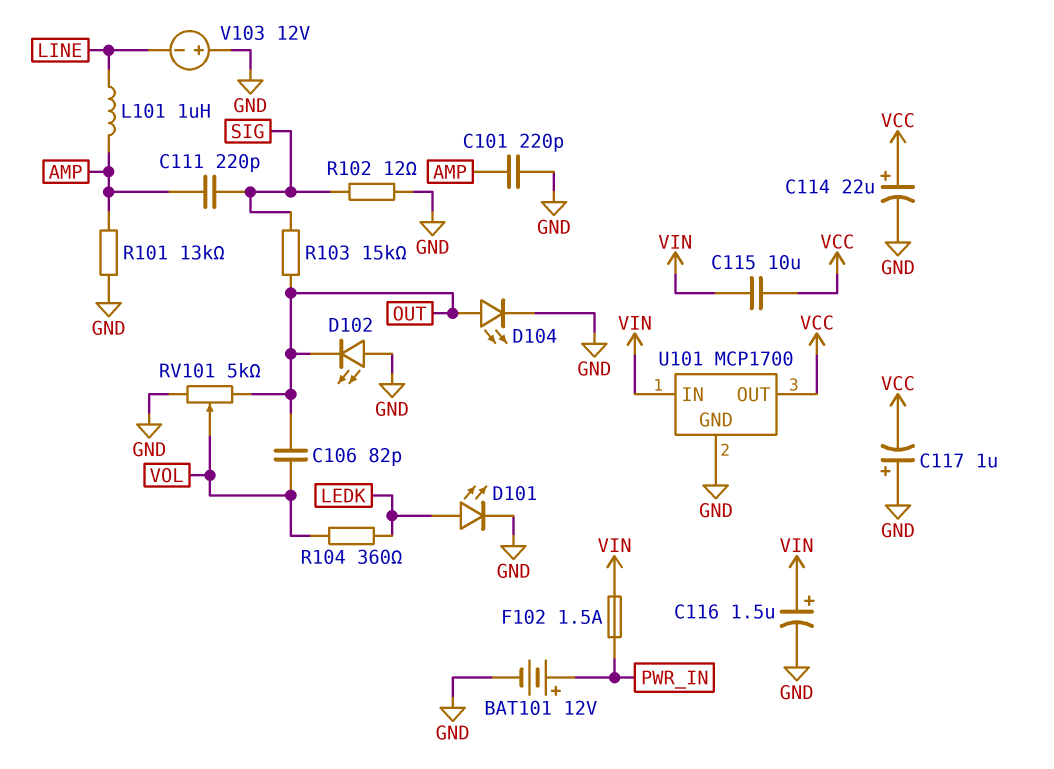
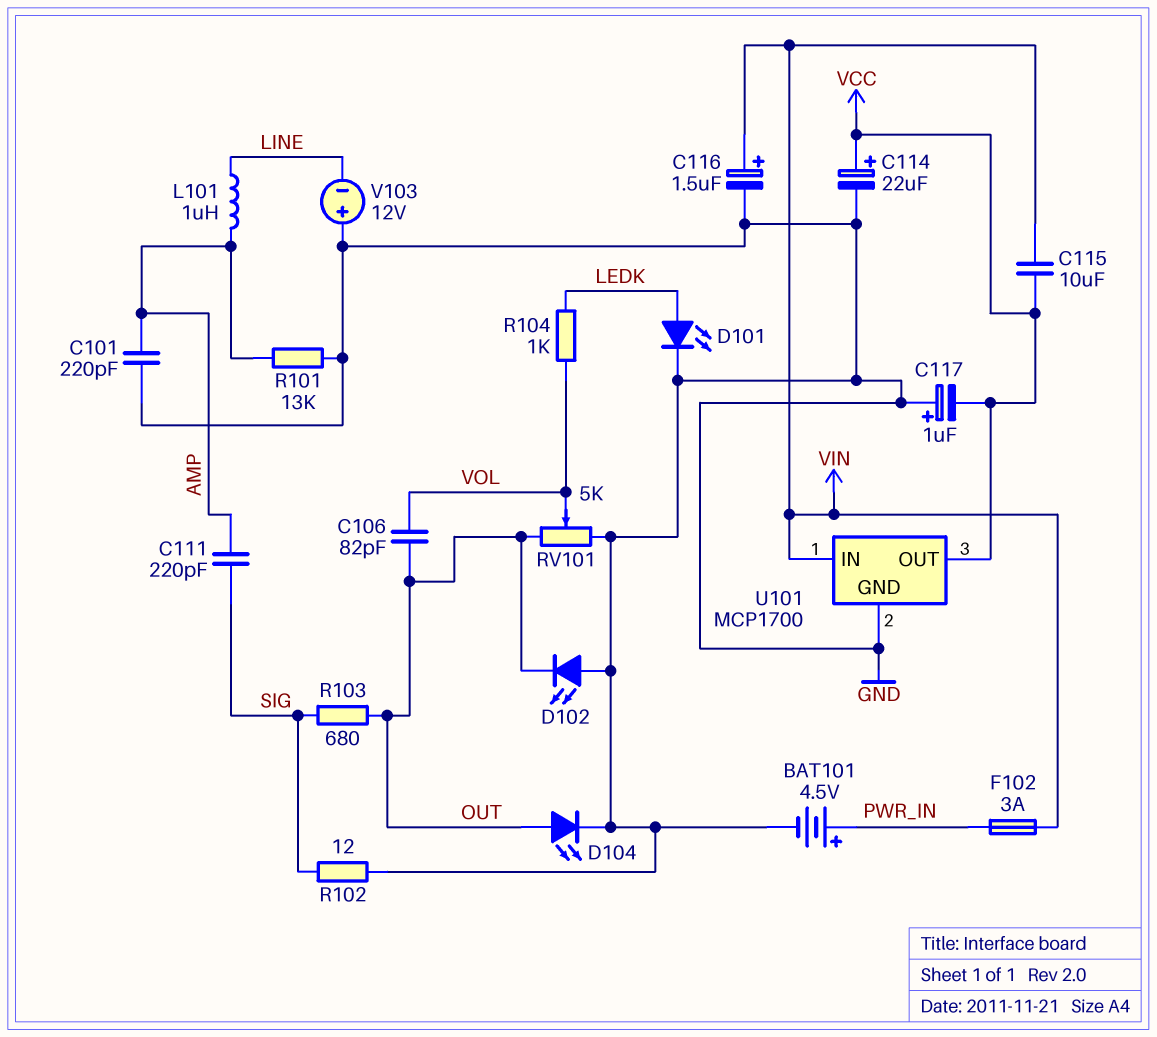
BAT101: 12V (plus PWR_IN, minus GND) -> 4.5V (plus PWR_IN, minus GND)
F102: 1.5A (PWR_IN, VIN) -> 3A (PWR_IN, VIN)
R103: 15k (OUT, SIG) -> 680 (OUT, SIG)
R104: 360 (LEDK, VOL) -> 1k (LEDK, VOL)

